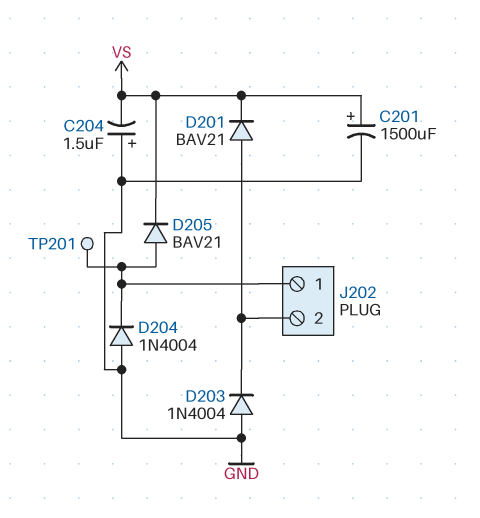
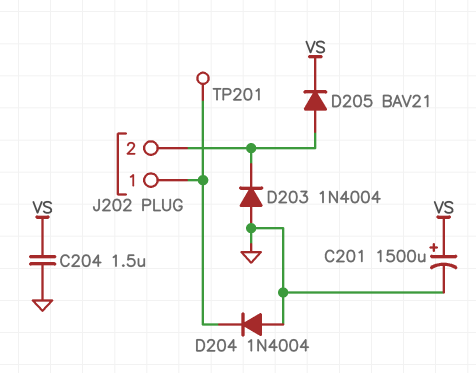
C204: 1.5uF (plus GND, minus VS) -> 1.5uF (GND, VS)
D201: diode BAV21 (A J202/2, K VS) -> none
D205: diode BAV21 (A J202/1, K VS) -> diode BAV21 (A J202/2, K VS)

